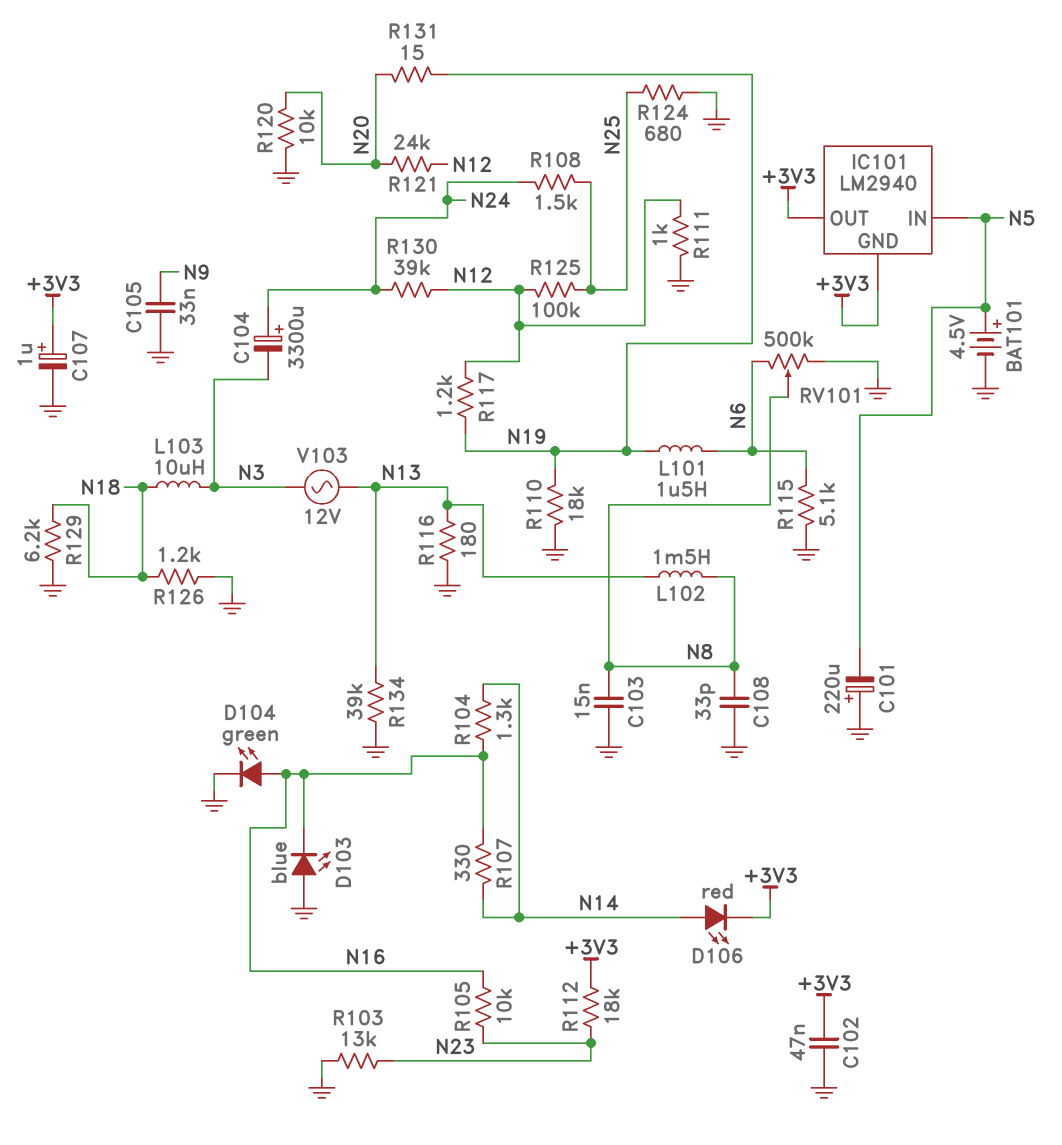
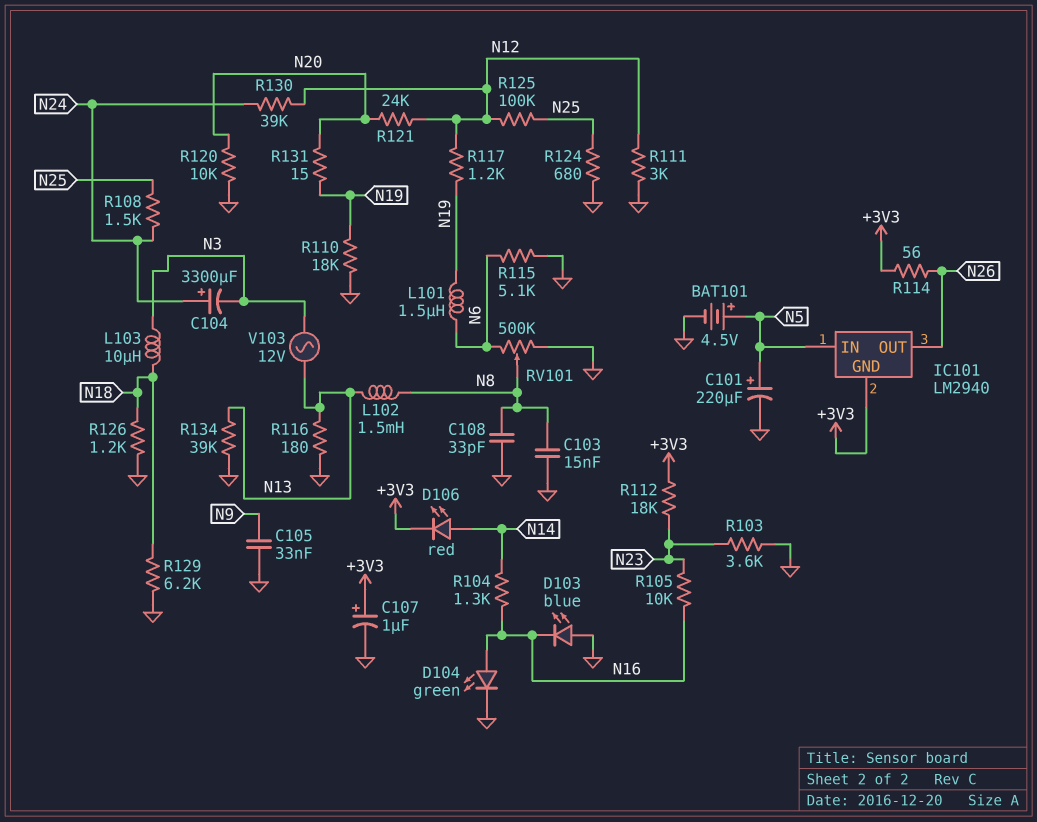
C101: 220uF (plus GND, minus N5) -> 220uF (plus N5, minus GND)
C102: 47nF (+3V3, GND) -> none
IC101 pin OUT: +3V3 -> N26
R103: 13k (GND, N23) -> 3.6k (GND, N23)
R107: 330 (N14, N16) -> none
R111: 1k (GND, N12) -> 3k (GND, N12)
R114: none -> 56 (+3V3, N26)

